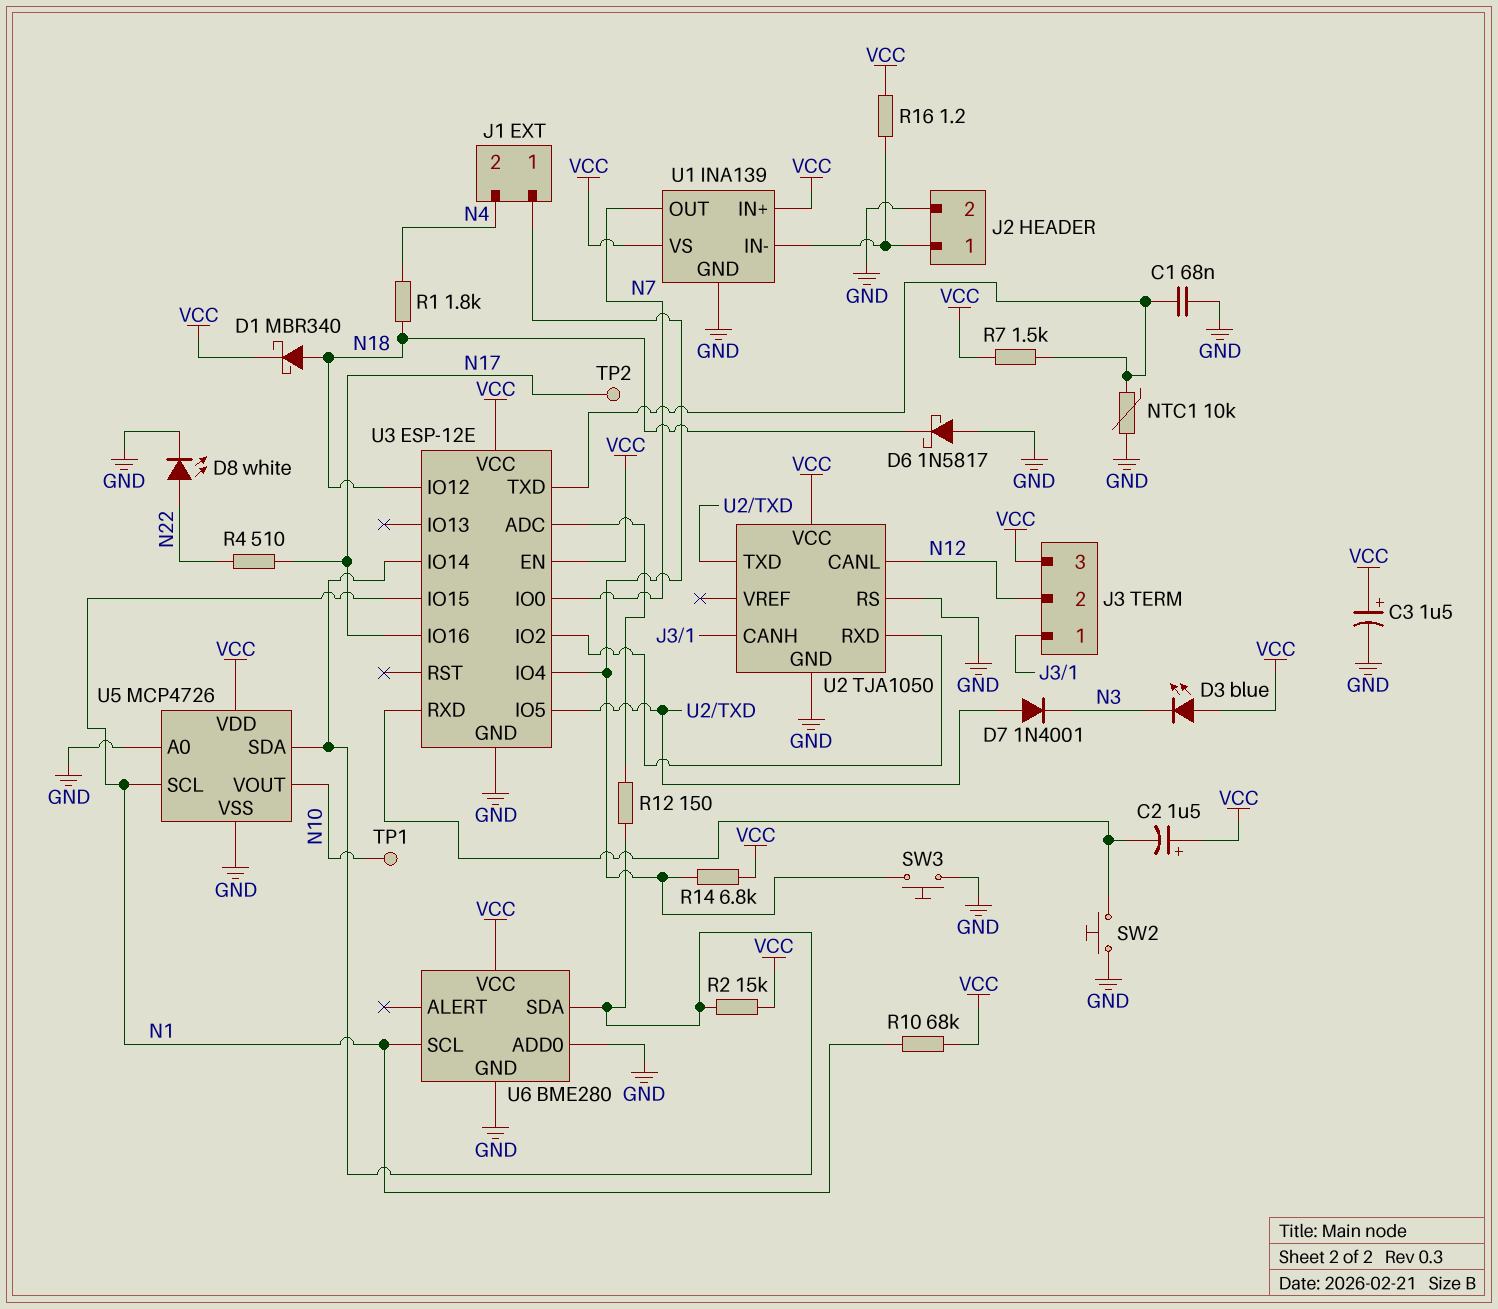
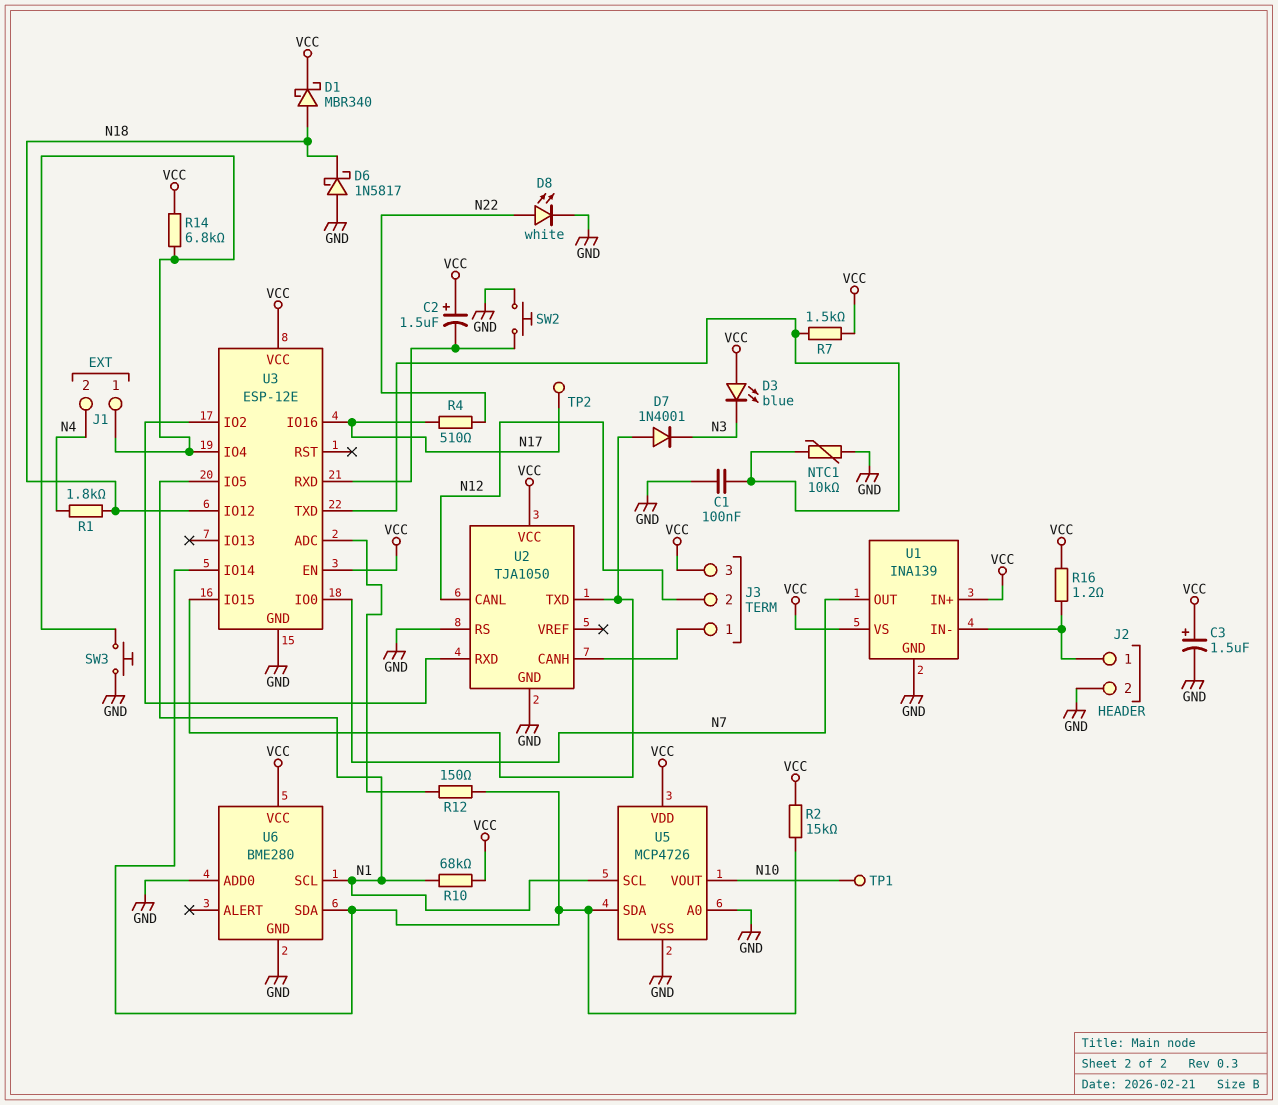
C1: 68nF (GND, U3/TXD) -> 100nF (GND, U3/TXD)
U3 pin IO5: U2/TXD -> N1
U3 pin IO15: N1 -> U2/TXD

